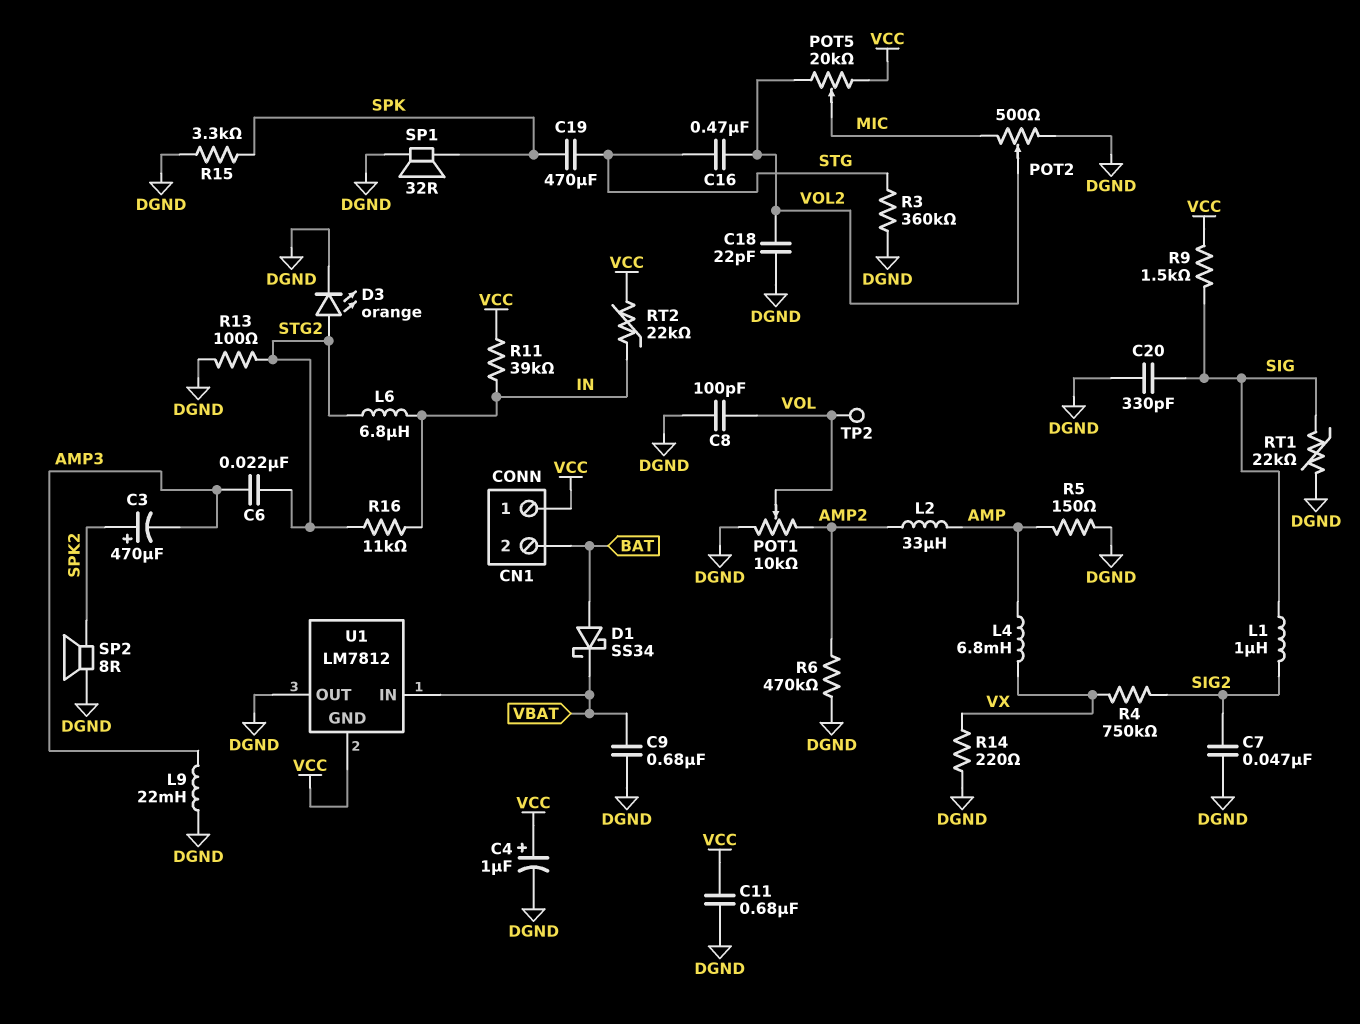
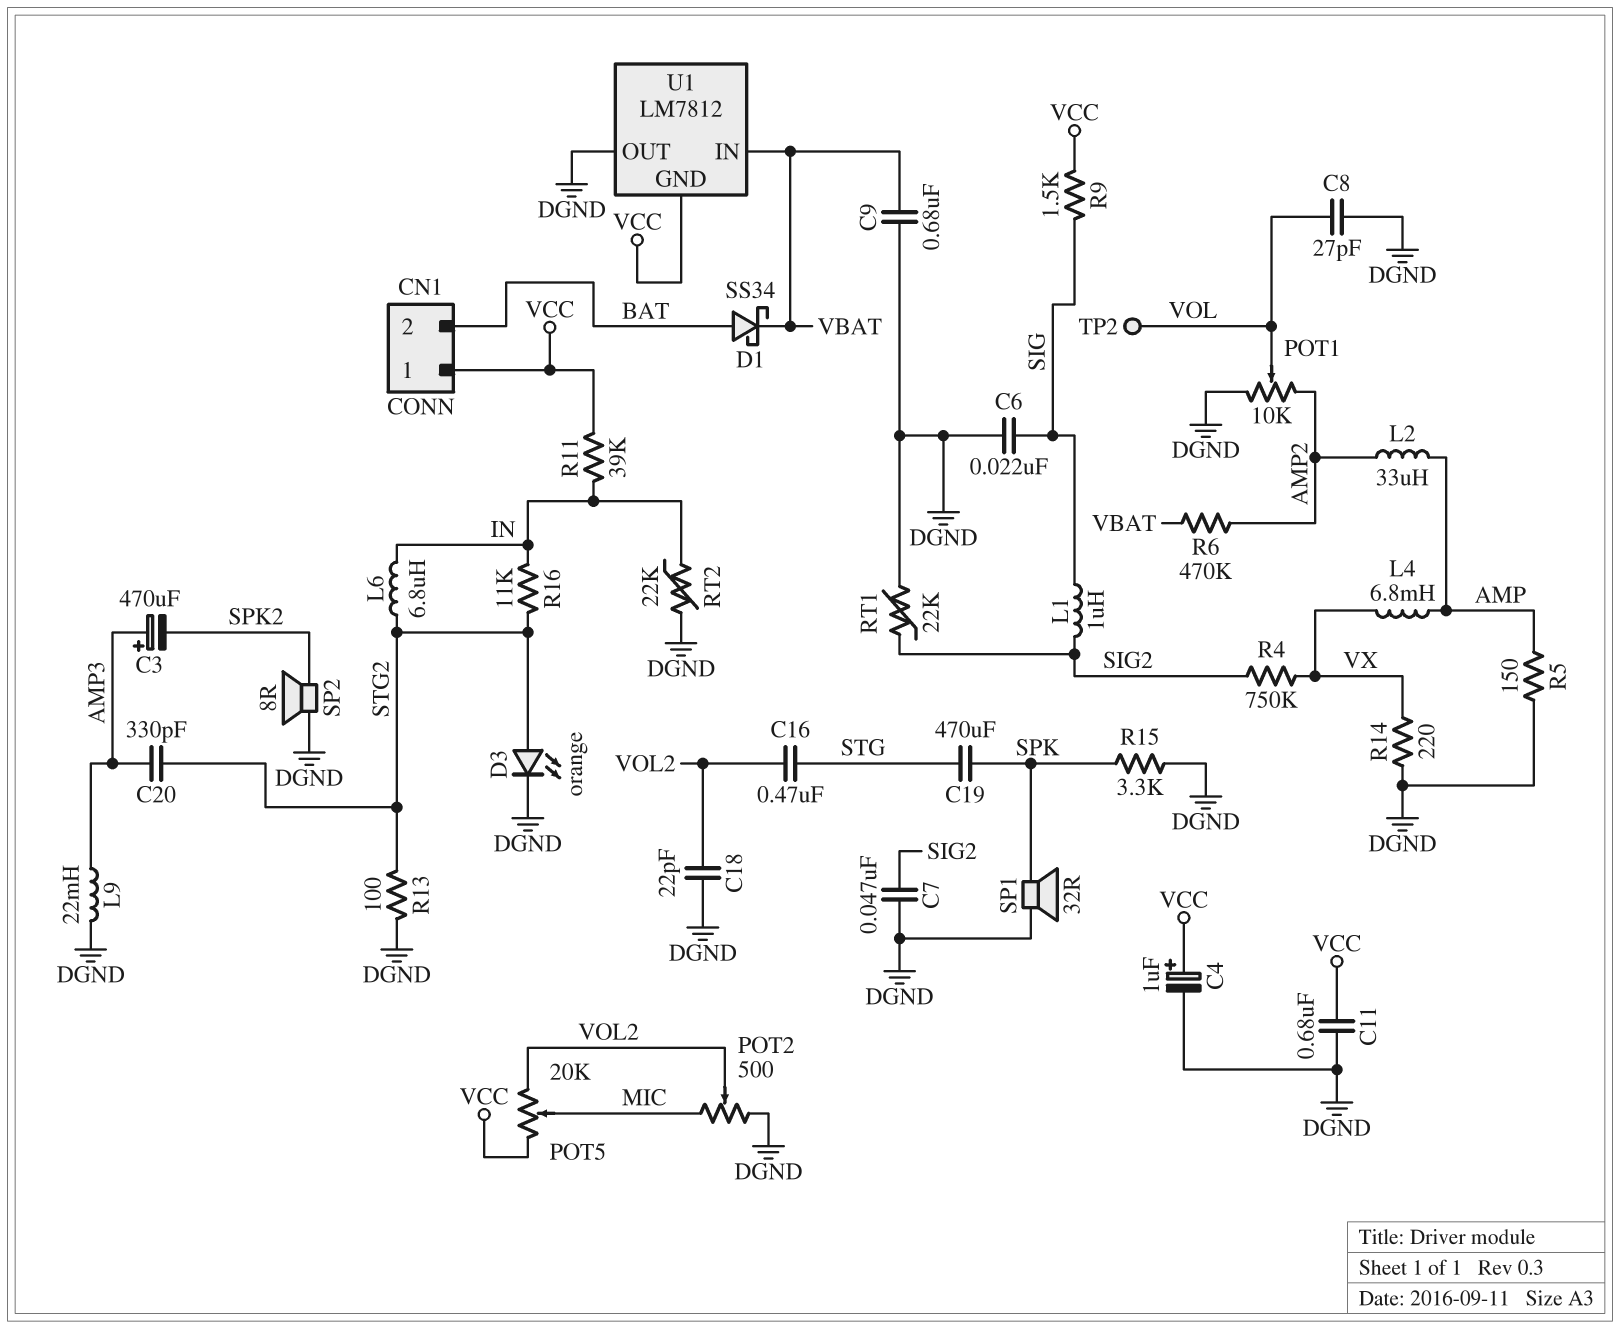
C3: 470uF (plus SPK2, minus AMP3) -> 470uF (plus AMP3, minus SPK2)
C6: 22nF (AMP3, STG2) -> 22nF (DGND, SIG)
C8: 100pF (DGND, VOL) -> 27pF (DGND, VOL)
C20: 330pF (DGND, SIG) -> 330pF (AMP3, STG2)
R3: 360k (DGND, STG) -> none
R6: 470k (AMP2, DGND) -> 470k (AMP2, VBAT)
RT1: 22k (DGND, SIG) -> 22k (DGND, SIG2)
RT2: 22k (IN, VCC) -> 22k (DGND, IN)

